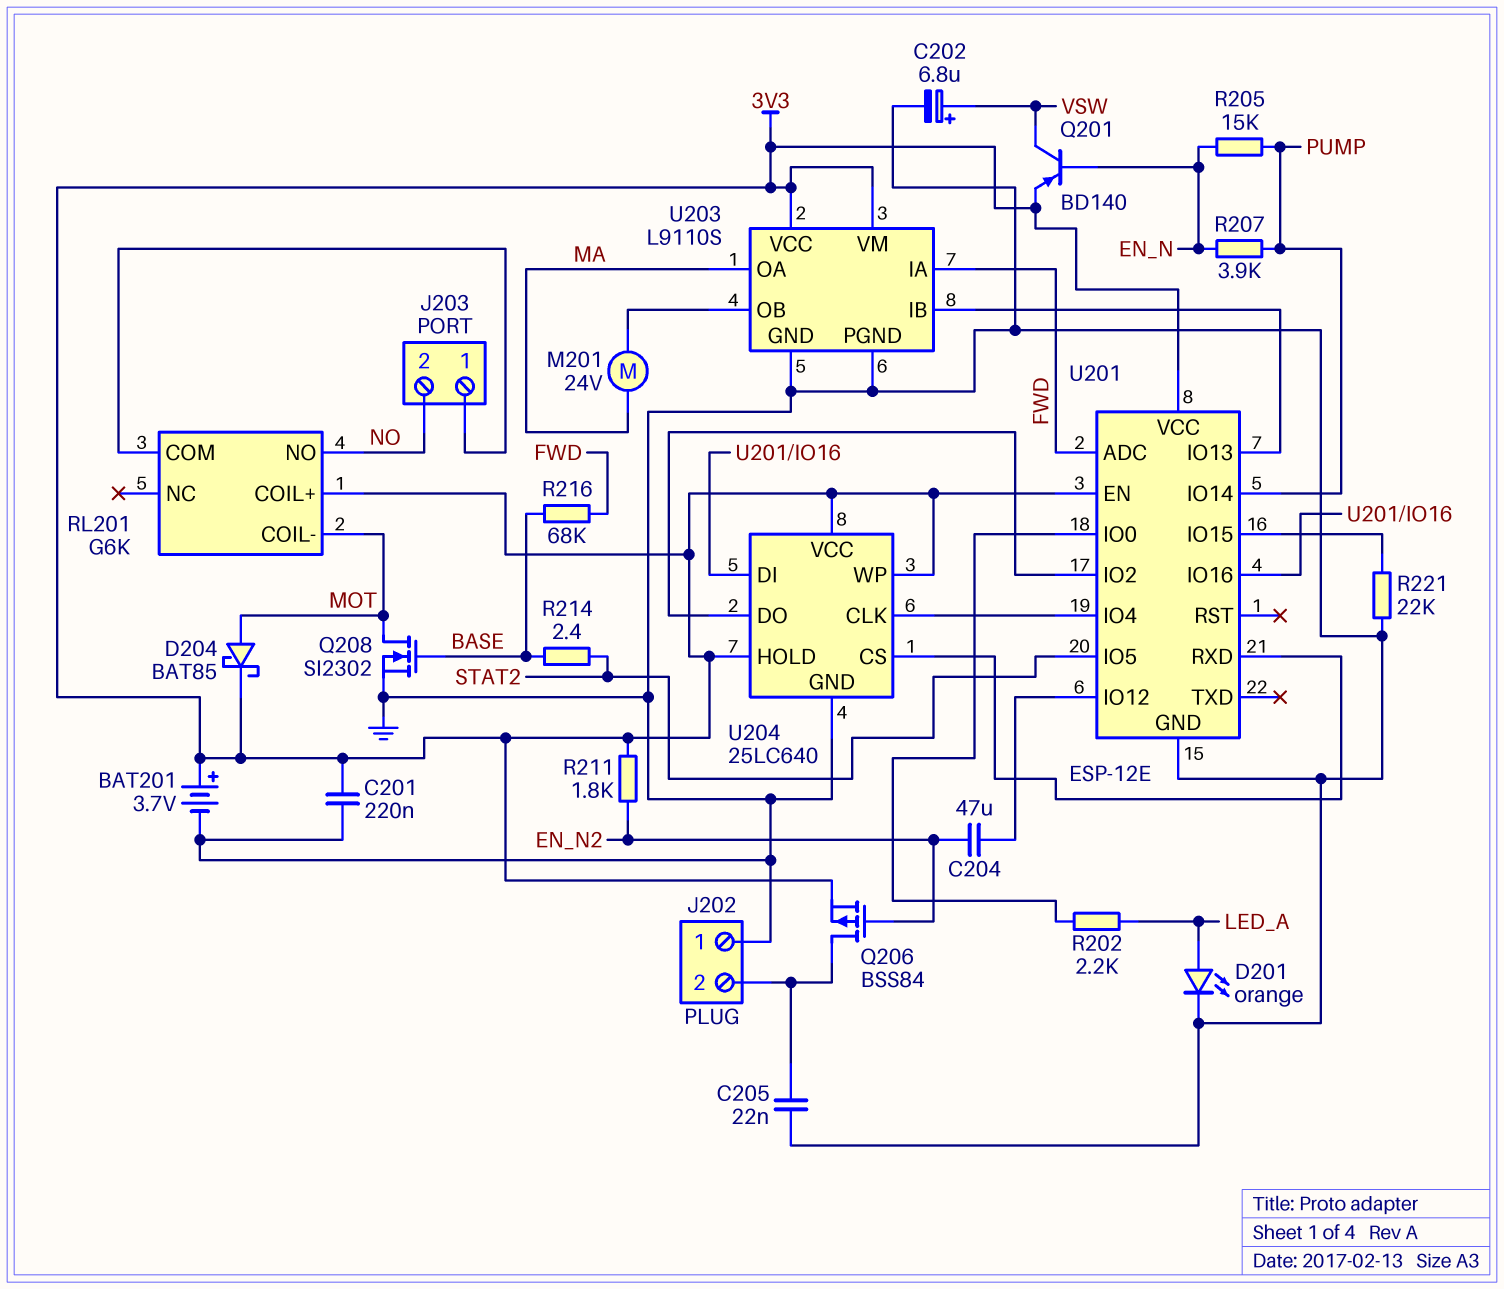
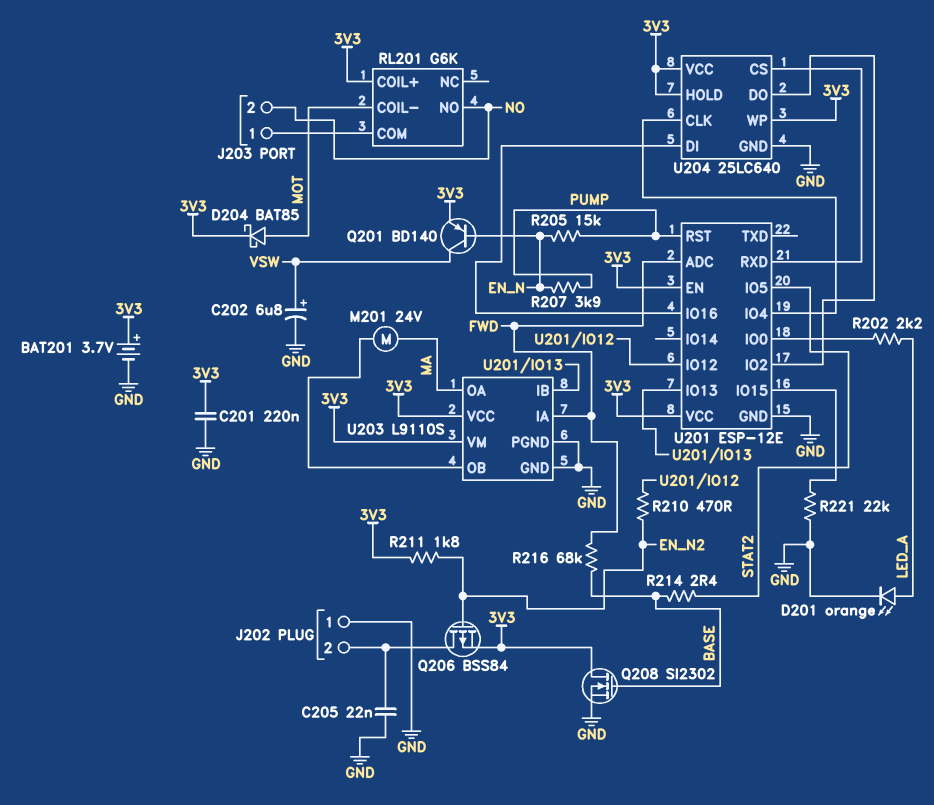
C204: 47uF (EN_N2, U201/IO12) -> none
Q208: NMOS SI2302 (G BASE, D MOT, S GND) -> NMOS SI2302 (G BASE, D 3V3, S GND)
R210: none -> 470 (EN_N2, U201/IO12)
U201 pin IO14: PUMP -> none
U201 pin RST: none -> PUMP

